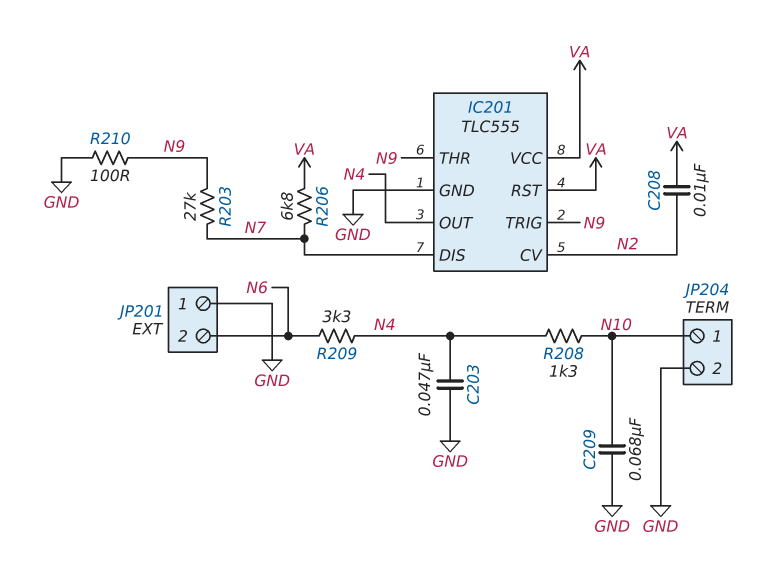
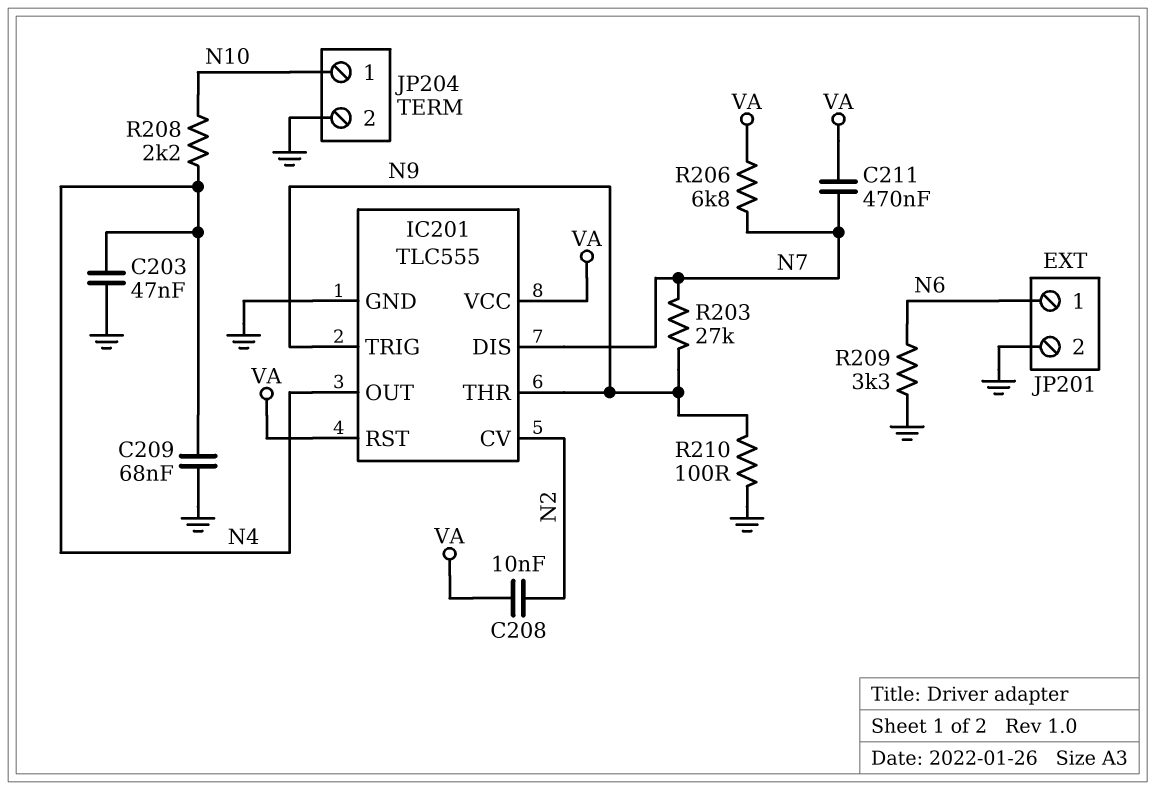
C209: 68nF (GND, N10) -> 68nF (GND, N4)
C211: none -> 470nF (N7, VA)
JP201 pin 1: GND -> N6
JP201 pin 2: N6 -> GND
R208: 1.3k (N4, N10) -> 2.2k (N4, N10)
R209: 3.3k (N4, N6) -> 3.3k (GND, N6)

